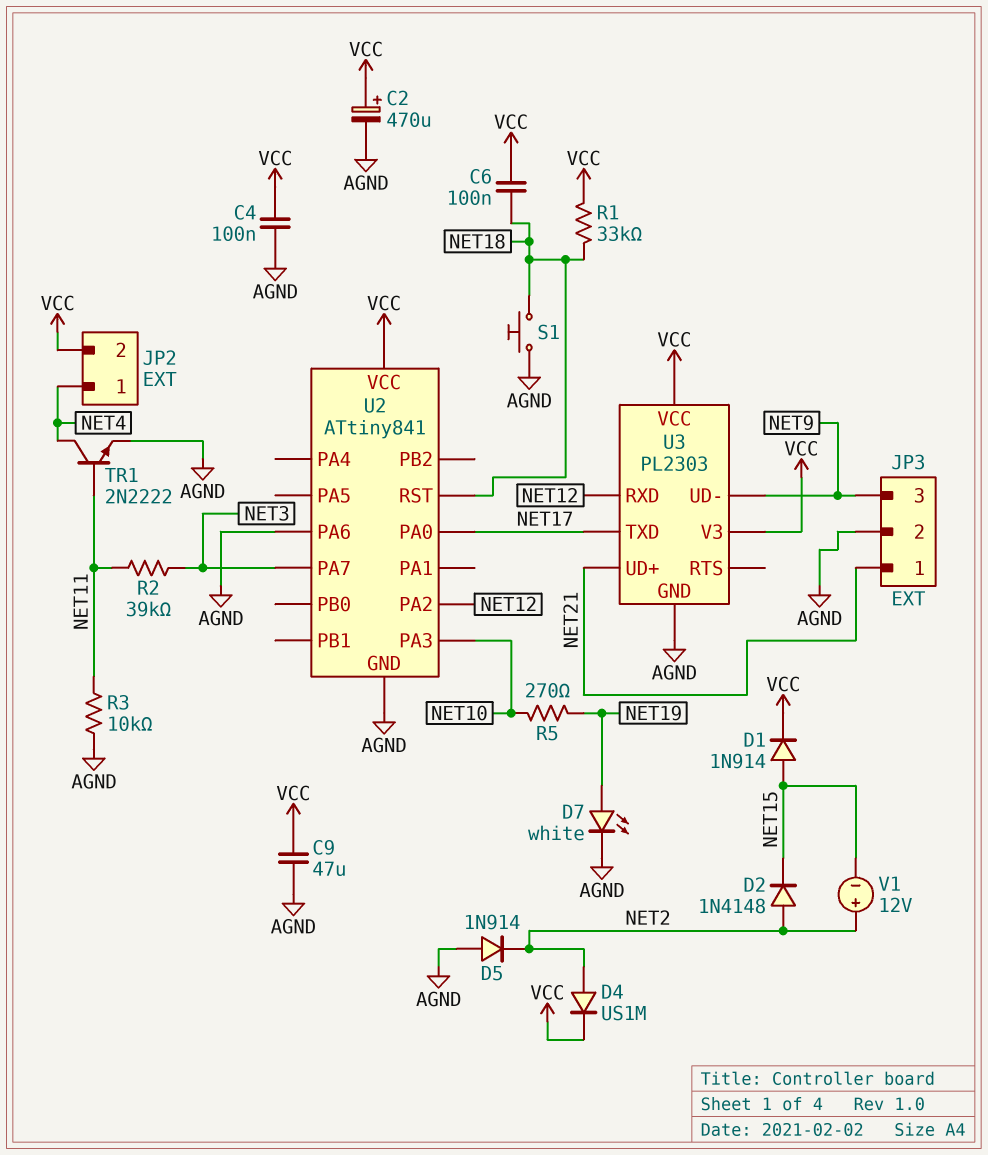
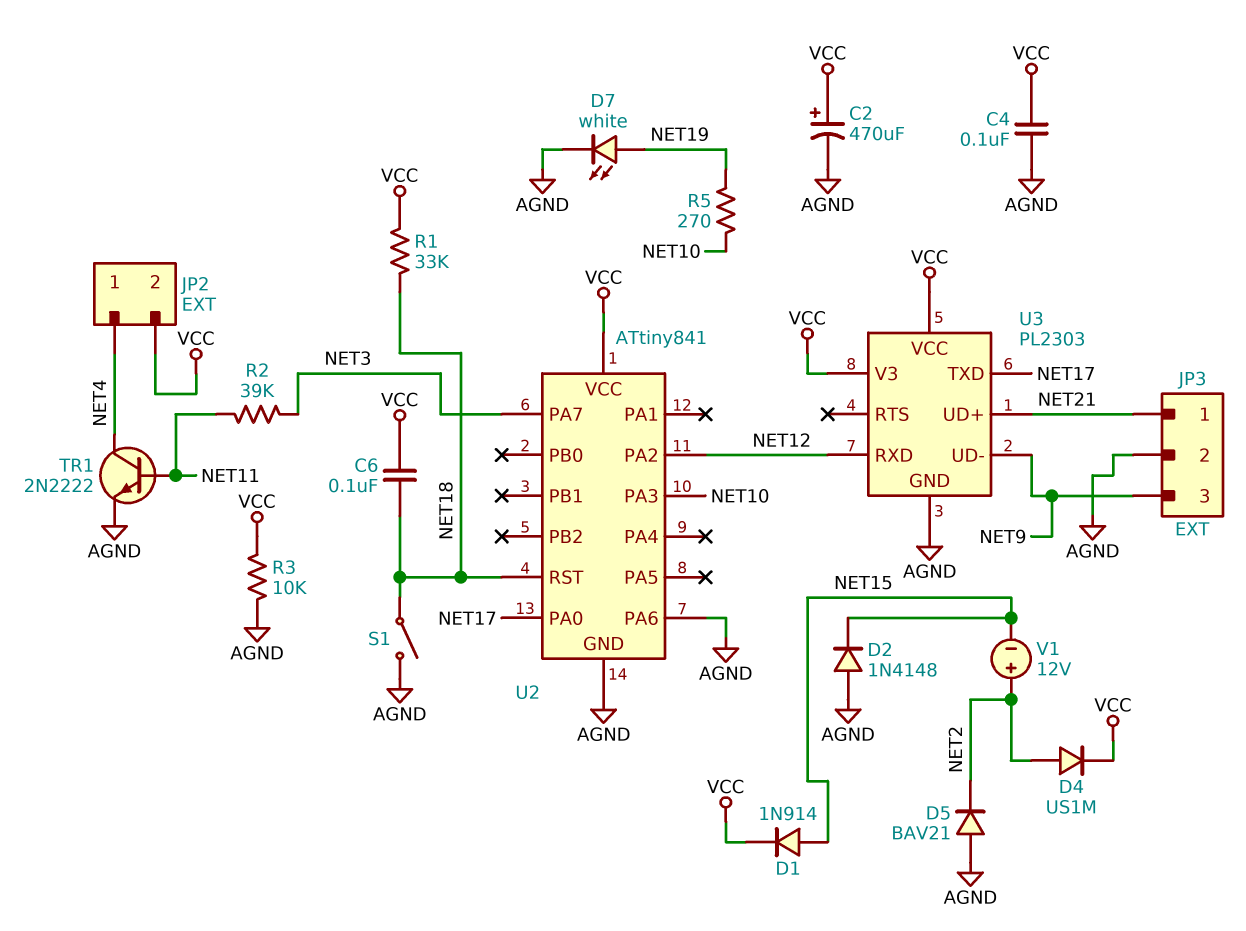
C9: 47uF (AGND, VCC) -> none
D2: diode 1N4148 (A NET2, K NET15) -> diode 1N4148 (A AGND, K NET15)
D5: diode 1N914 (A AGND, K NET2) -> diode BAV21 (A AGND, K NET2)
R3: 10k (AGND, NET11) -> 10k (AGND, VCC)
S1: button (AGND, NET18) -> switch (AGND, NET18)

